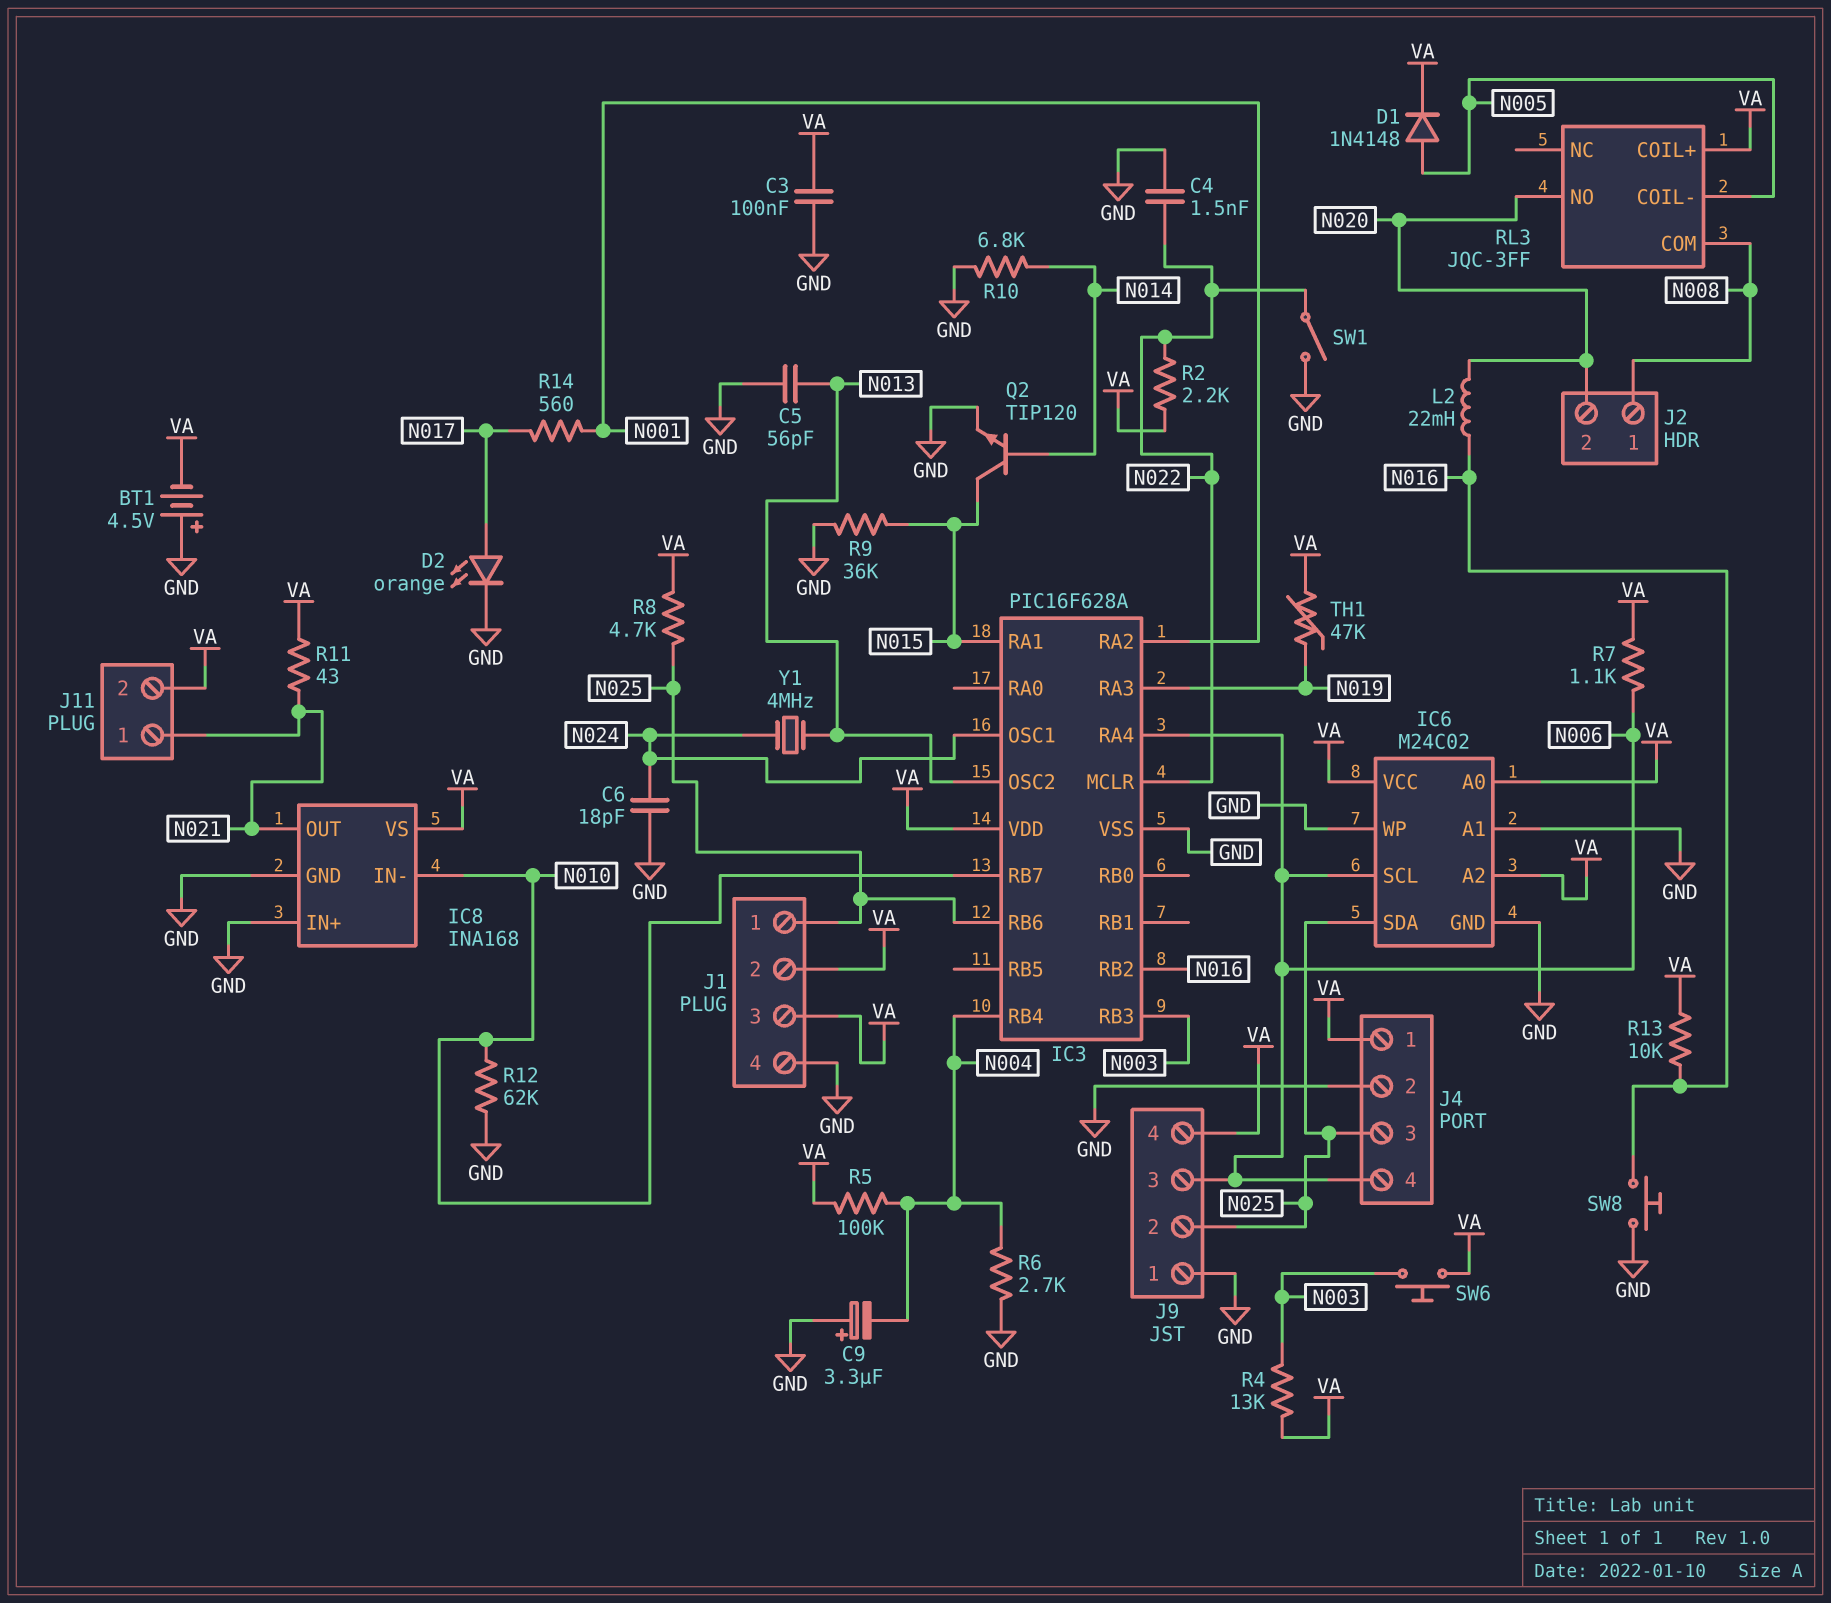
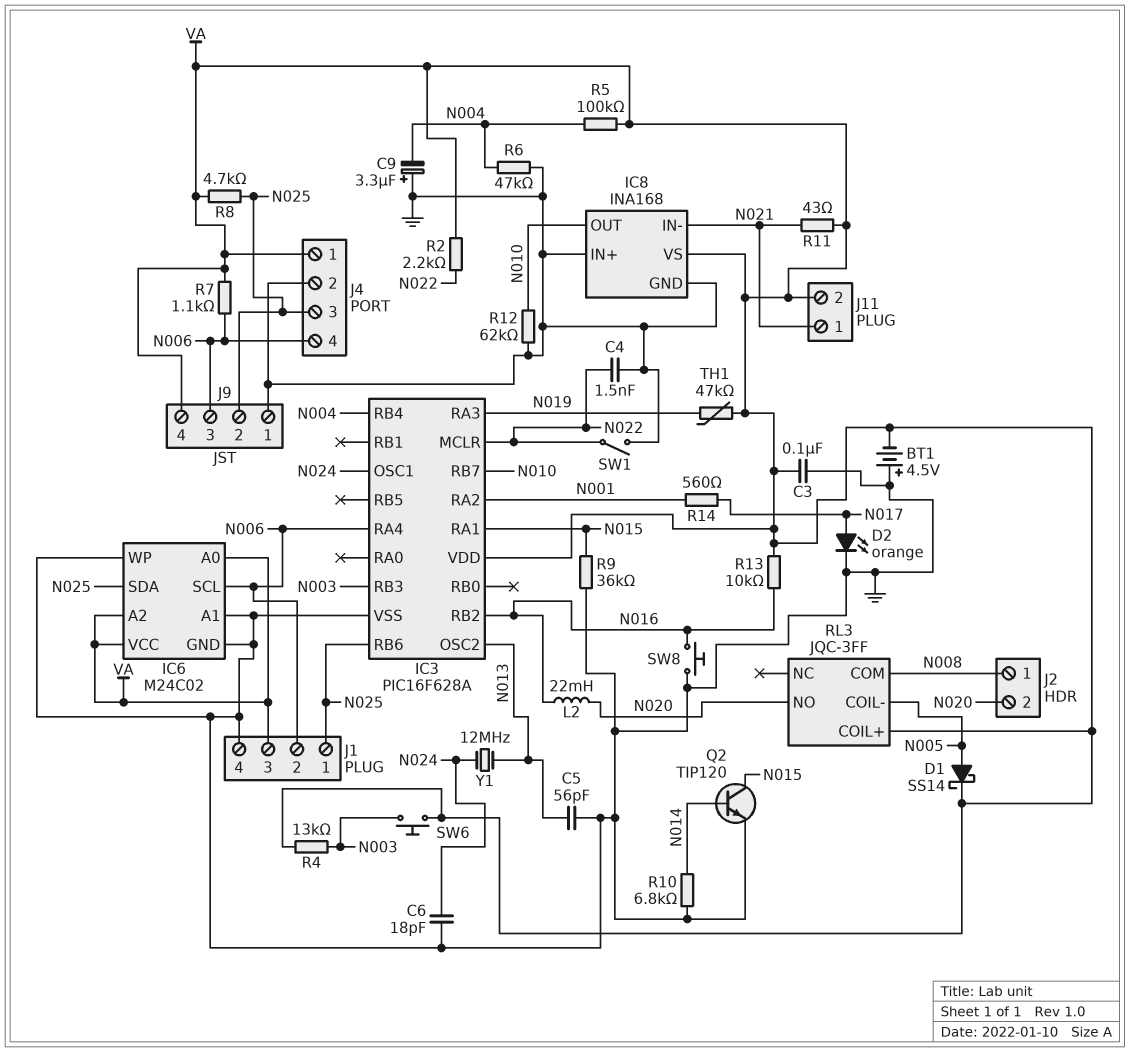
D1: diode 1N4148 (A N005, K VA) -> schottky SS14 (A N005, K VA)
IC8 pin IN-: N010 -> N021
IC8 pin OUT: N021 -> N010
J1 pin 2: VA -> N006
R6: 2.7k (GND, N004) -> 47k (GND, N004)
Y1: 4MHz (N013, N024) -> 12MHz (N013, N024)

